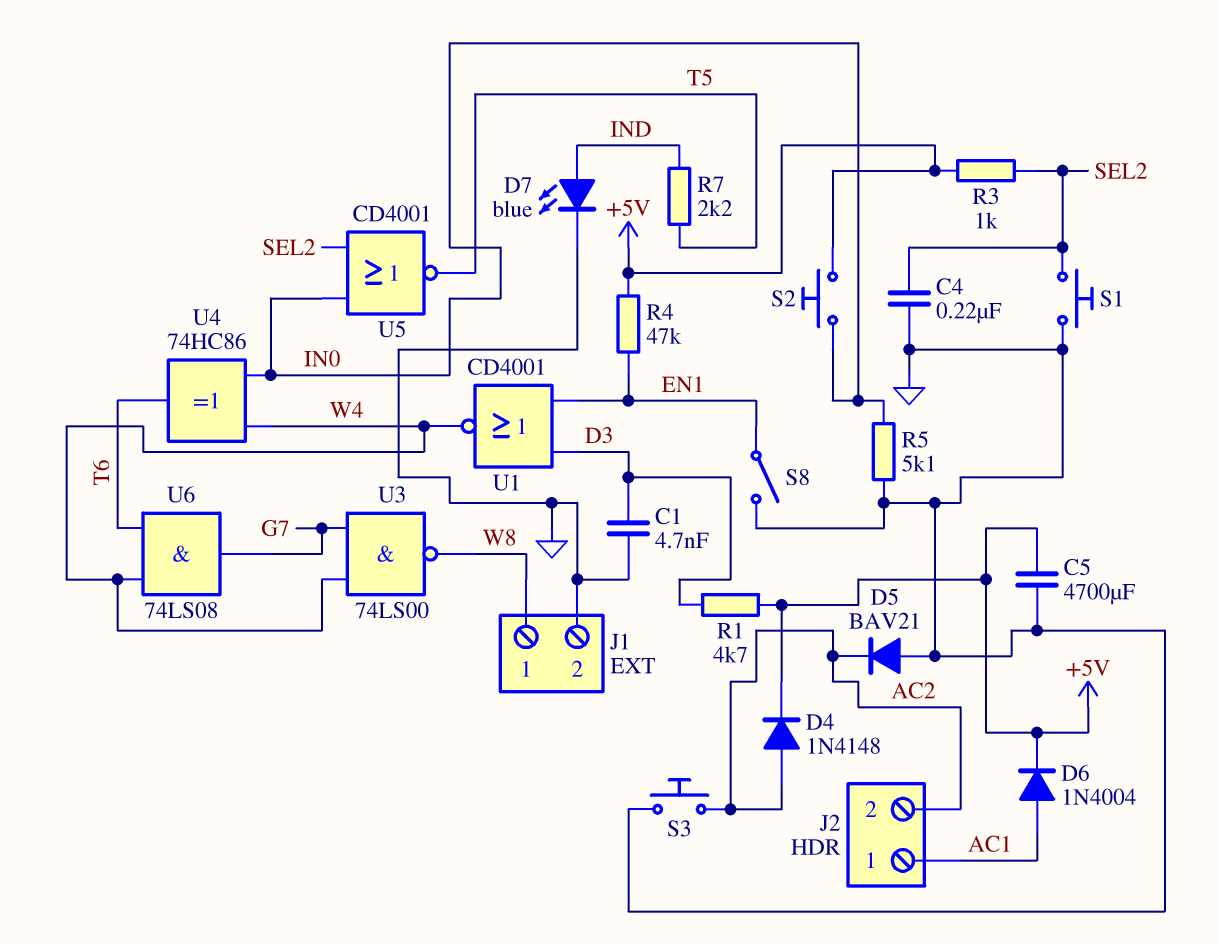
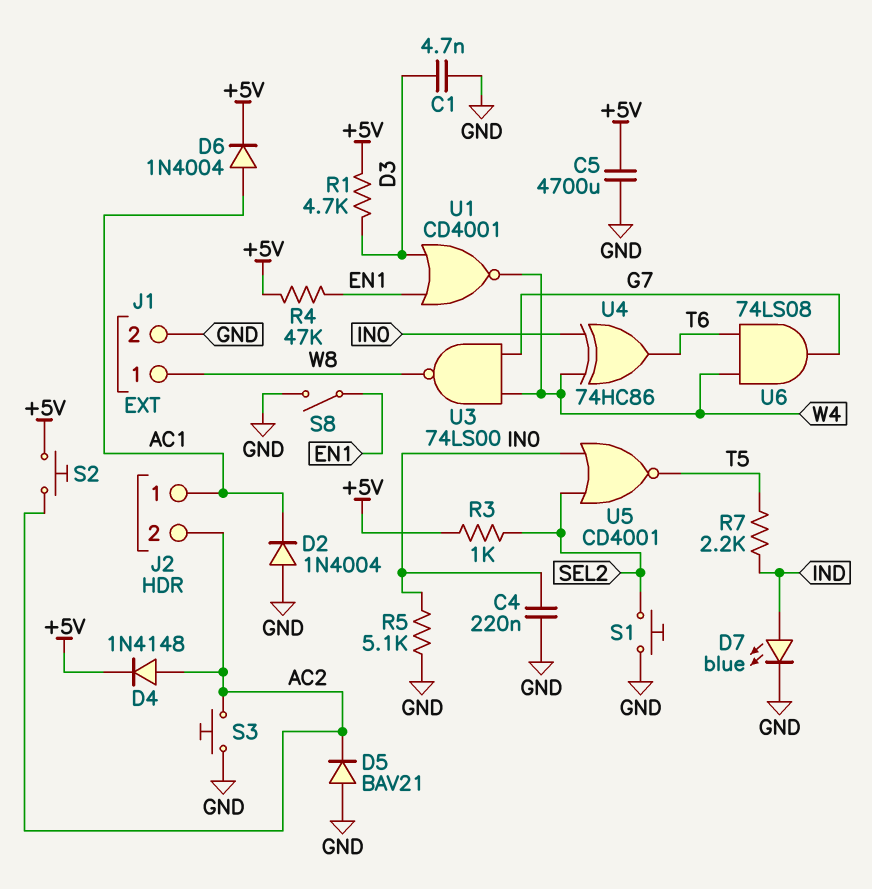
C4: 220nF (GND, SEL2) -> 220nF (GND, IN0)
D2: none -> diode 1N4004 (A GND, K AC1)
S2: button (+5V, IN0) -> button (+5V, AC2)

